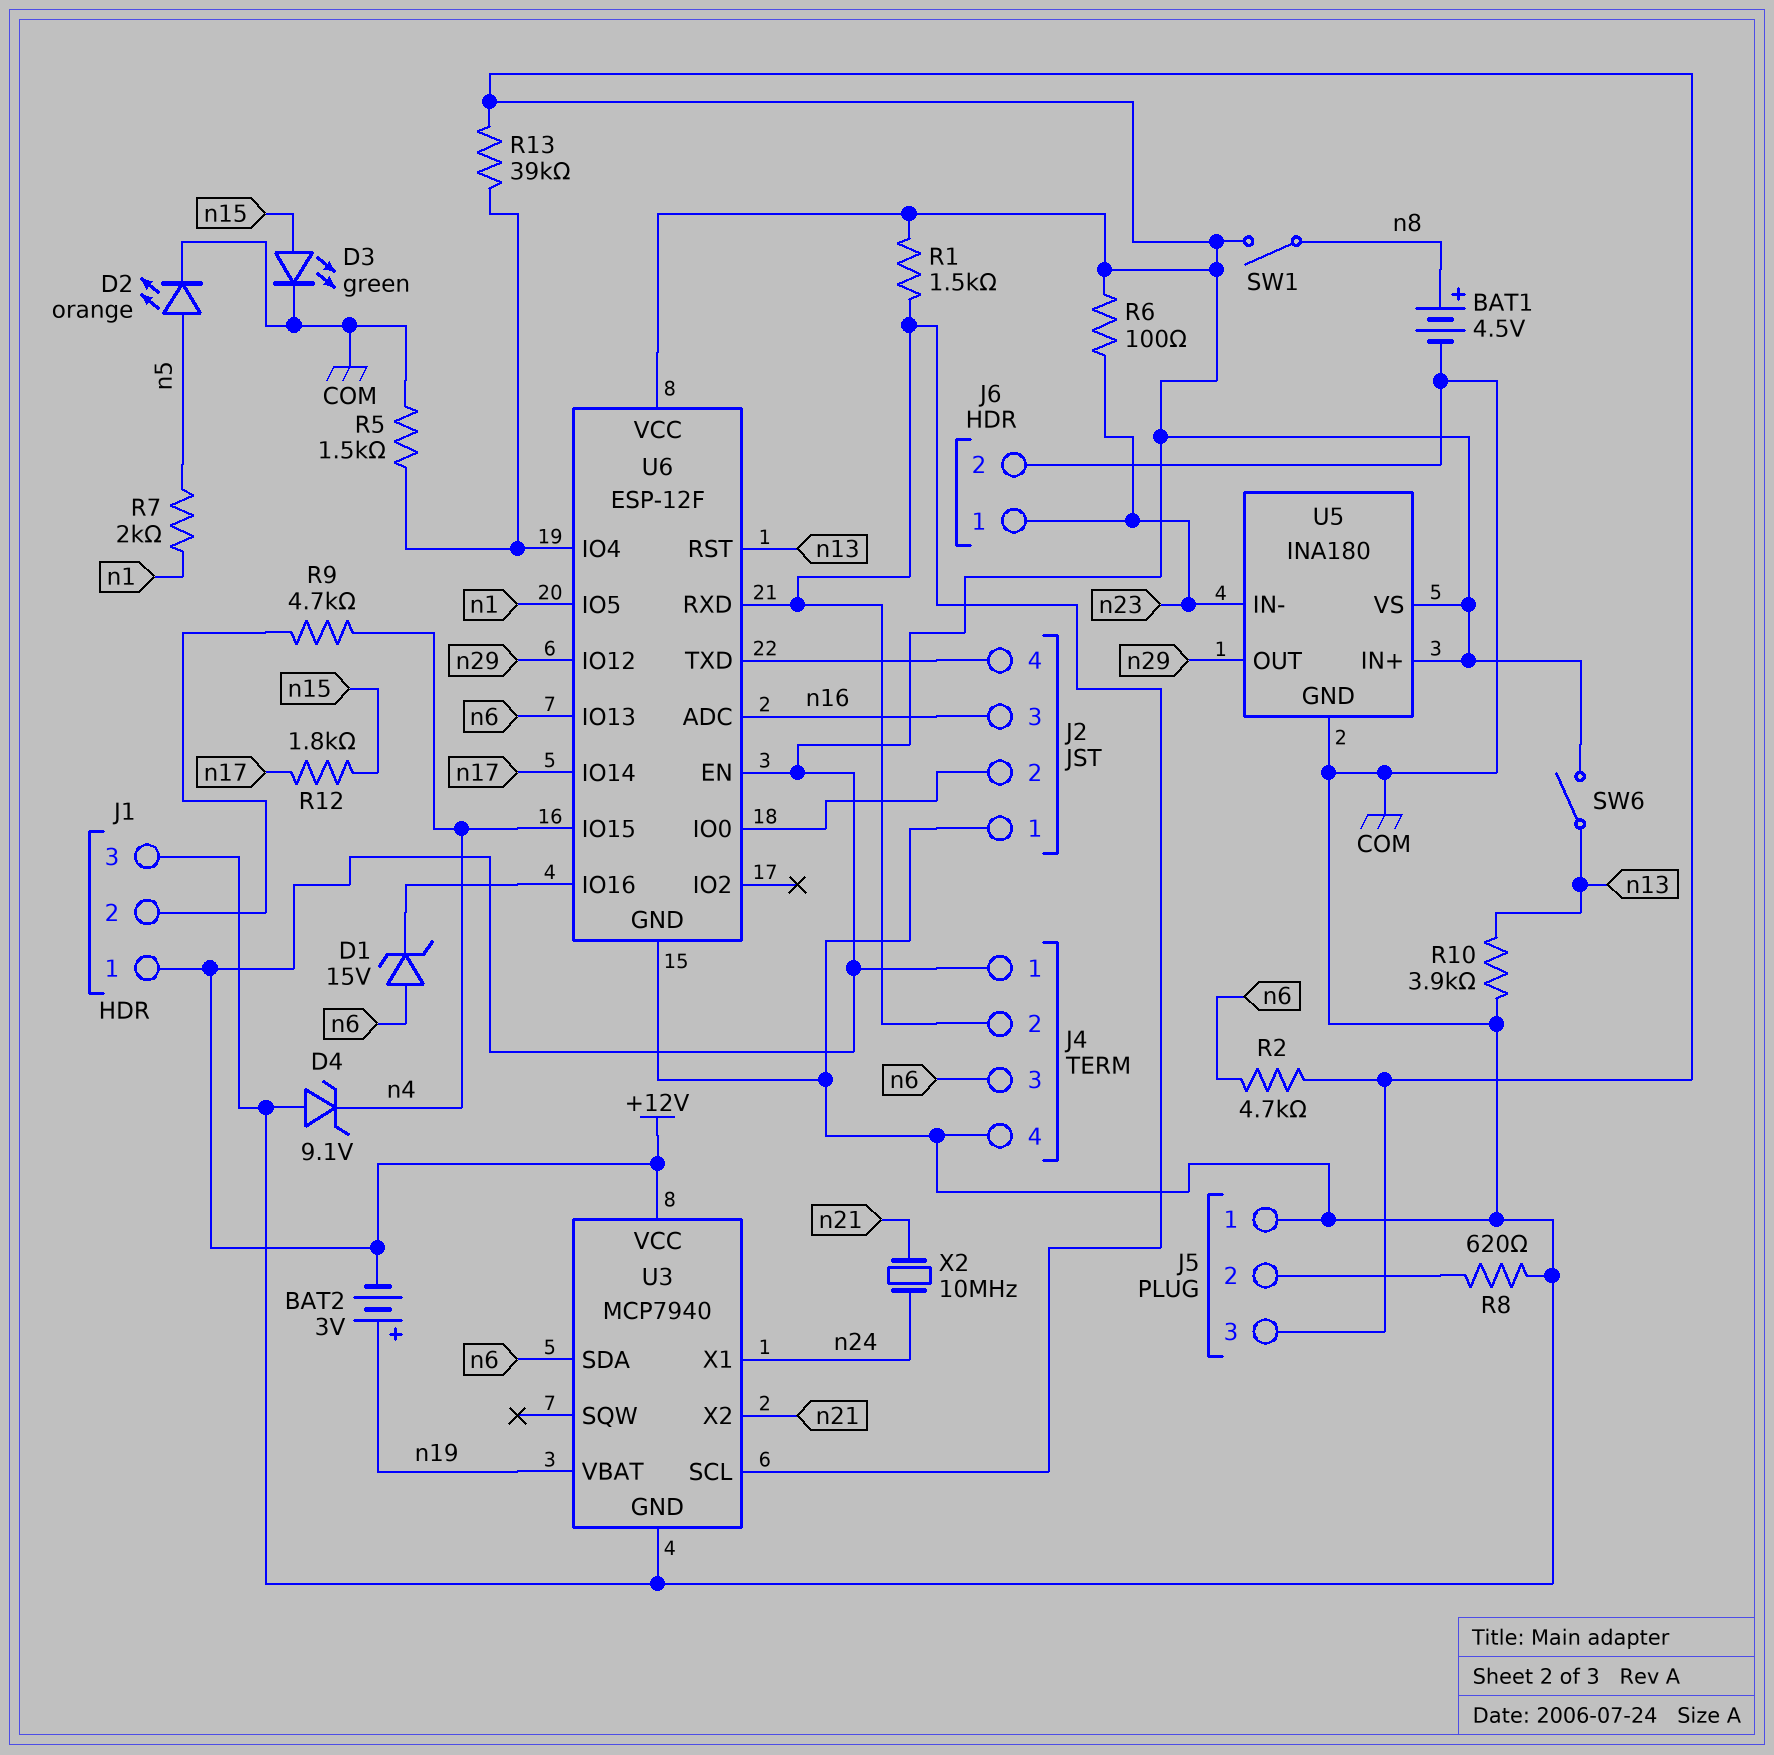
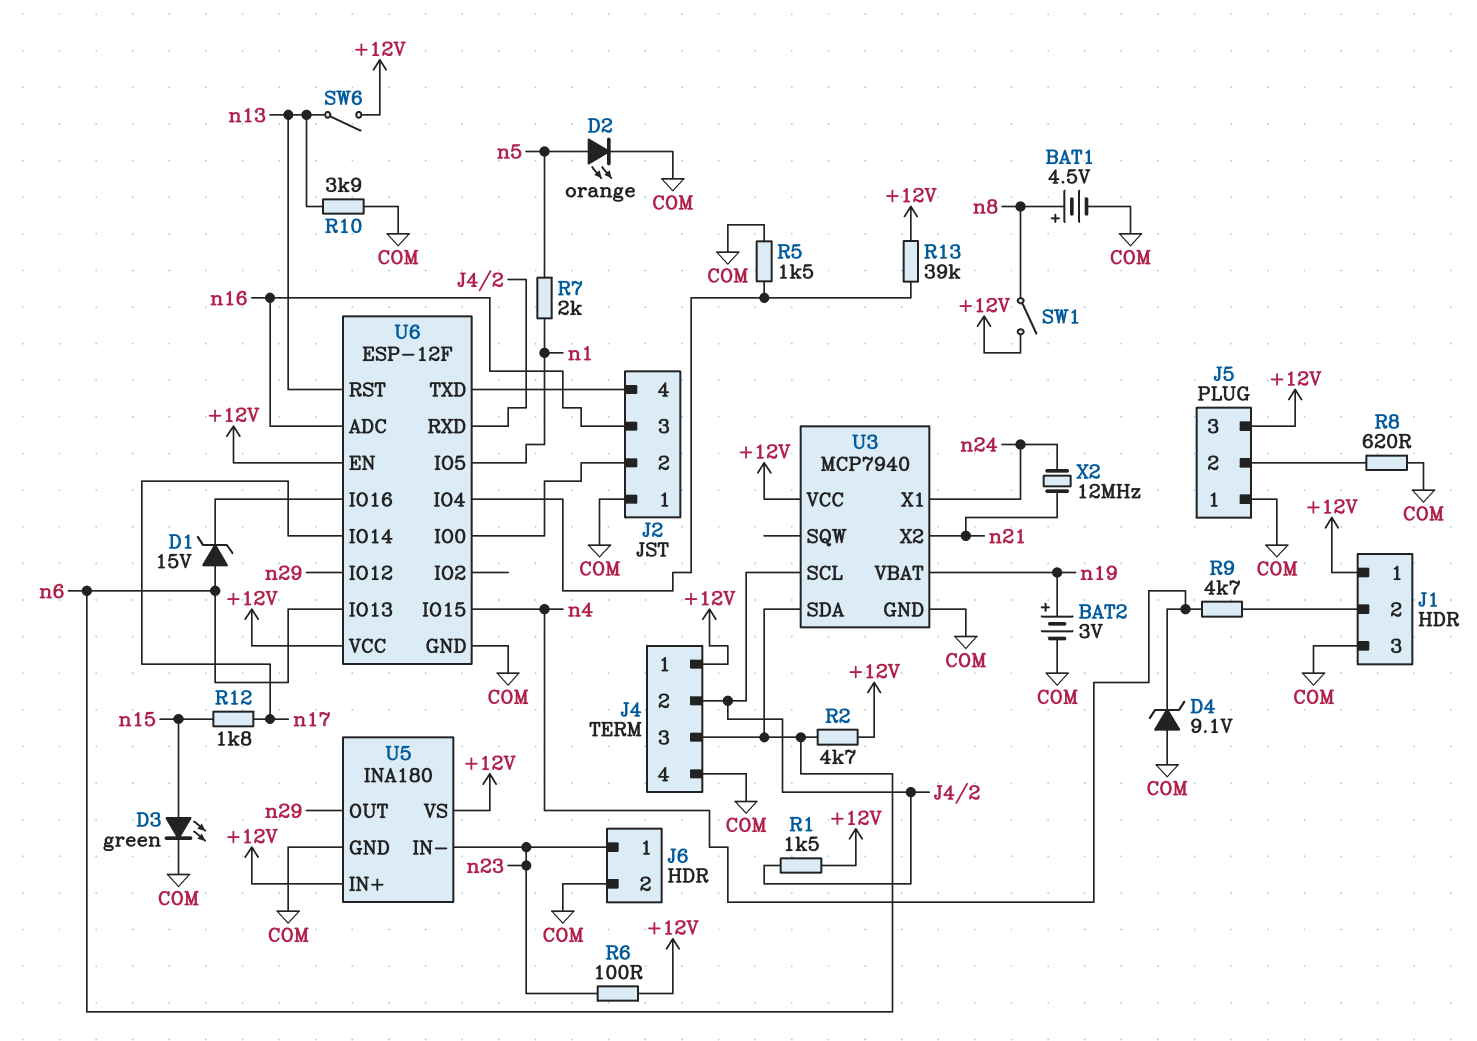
BAT2: 3V (plus n19, minus +12V) -> 3V (plus n19, minus COM)
X2: 10MHz (n21, n24) -> 12MHz (n21, n24)

